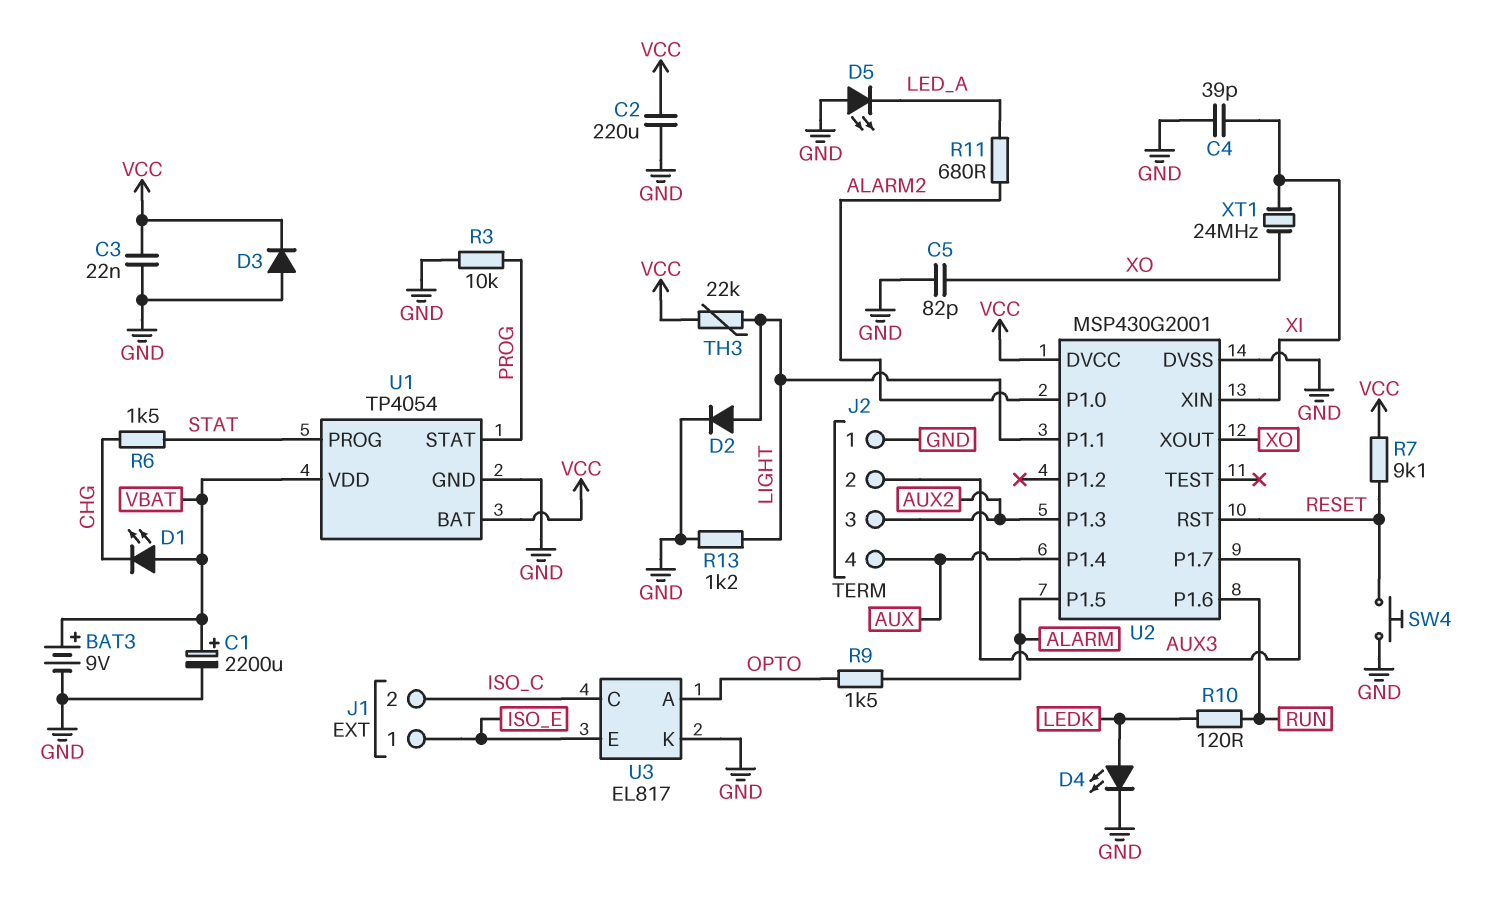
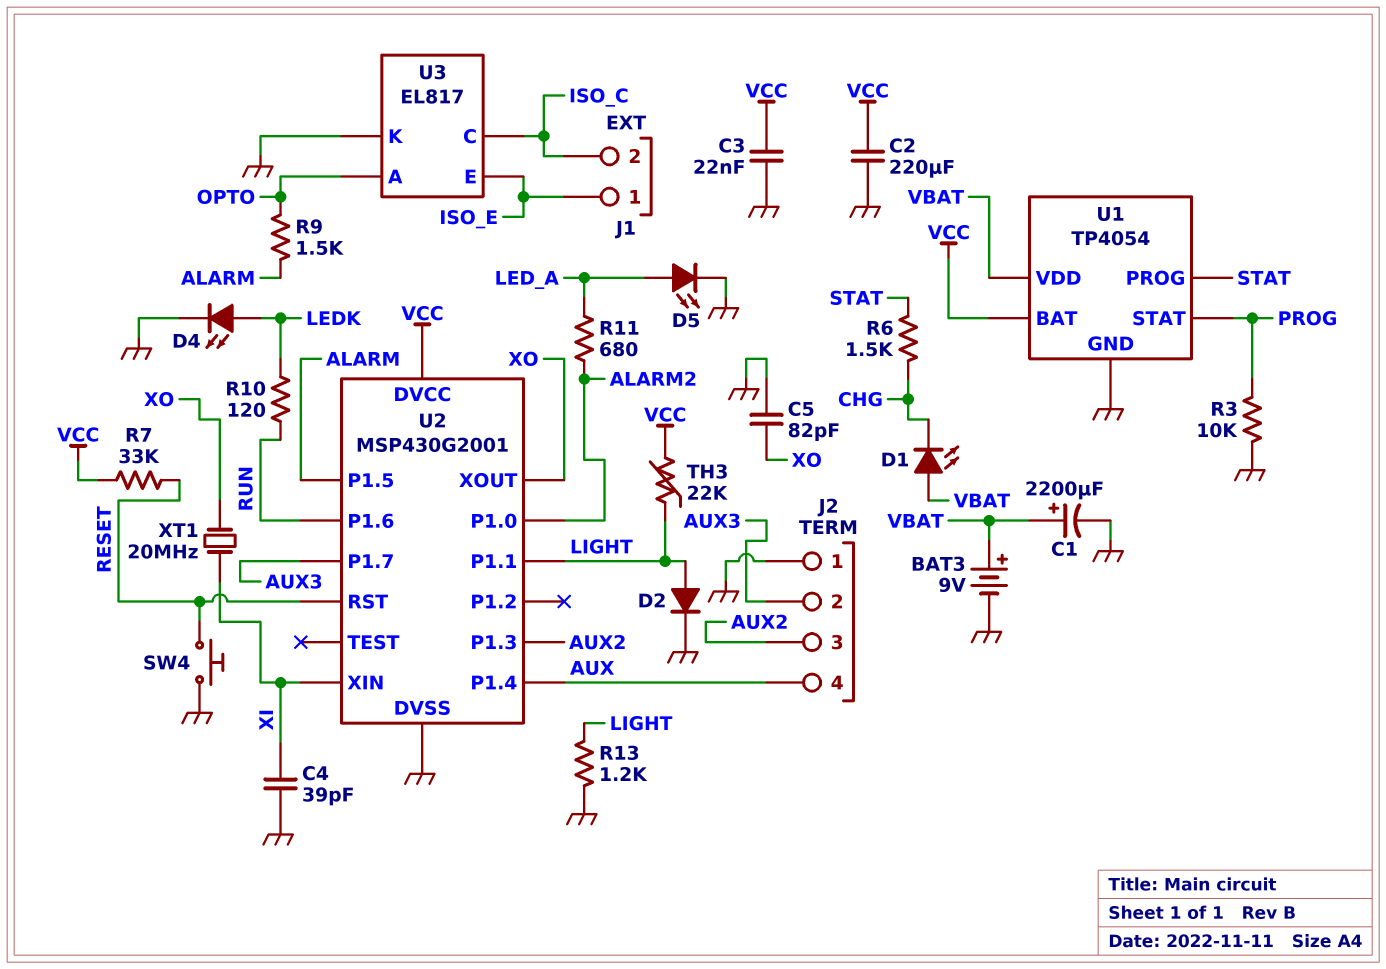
D3: diode (A GND, K VCC) -> none
D5: LED (A GND, K LED_A) -> LED (A LED_A, K GND)
R7: 9.1k (RESET, VCC) -> 33k (RESET, VCC)
XT1: 24MHz (XI, XO) -> 20MHz (XI, XO)

